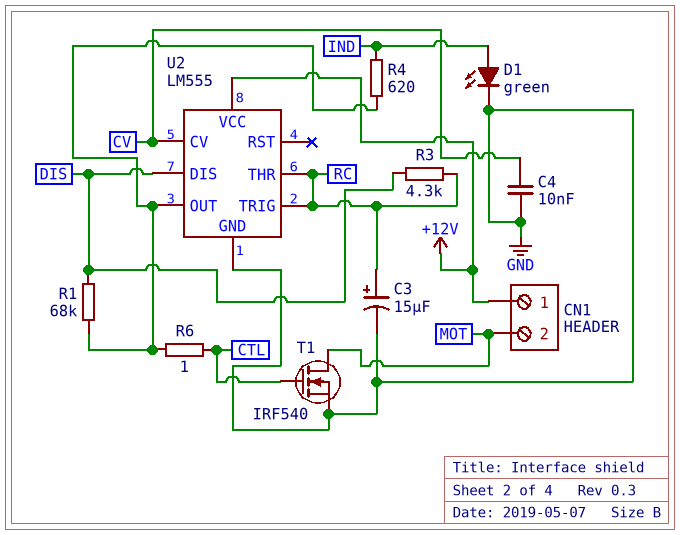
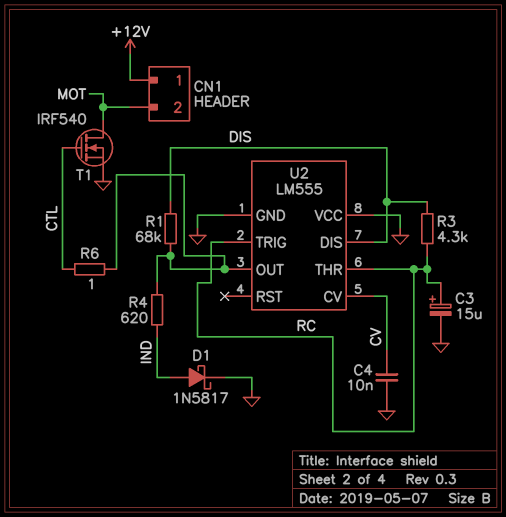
D1: LED green (A IND, K GND) -> schottky 1N5817 (A IND, K GND)
U2 pin VCC: +12V -> GND

